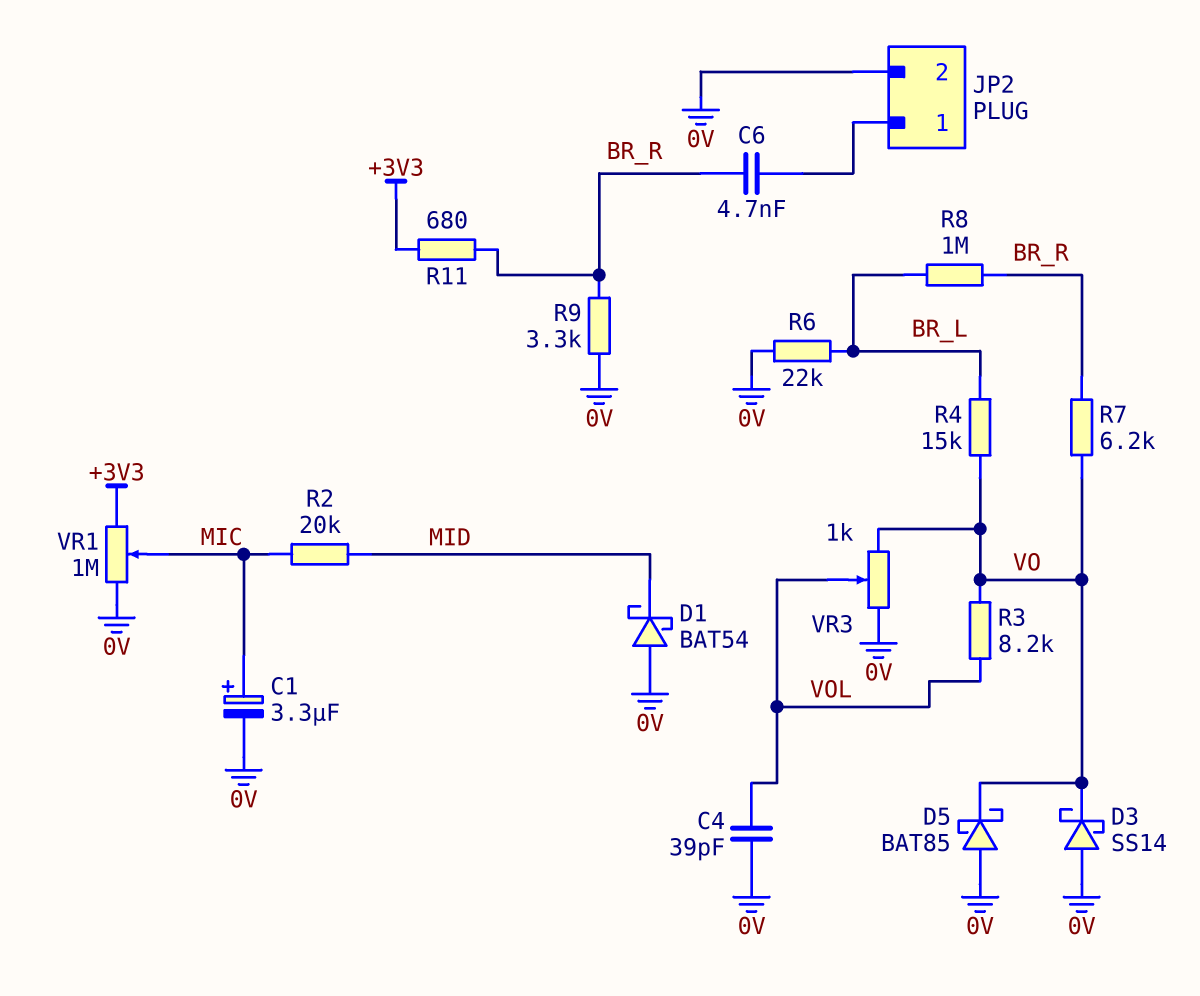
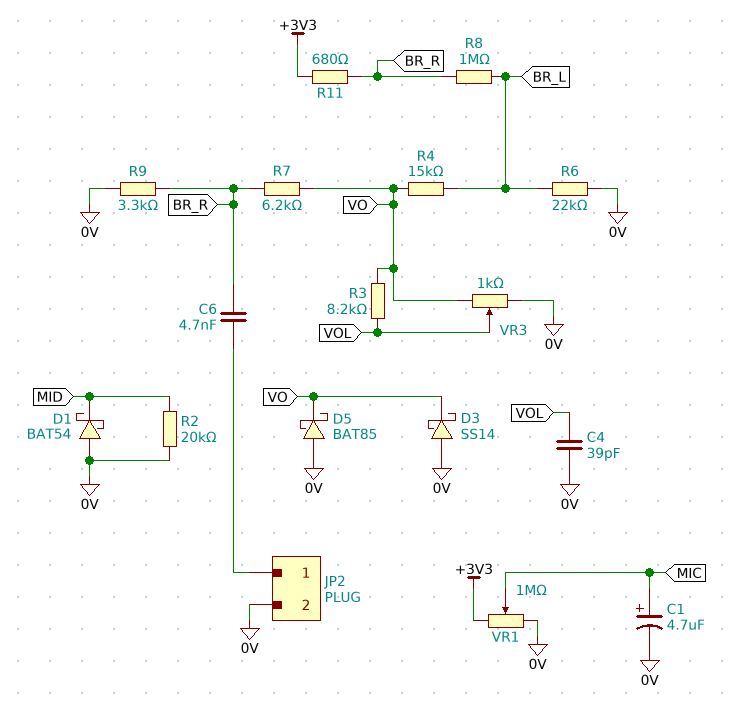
C1: 3.3uF (plus MIC, minus 0V) -> 4.7uF (plus MIC, minus 0V)
R2: 20k (MIC, MID) -> 20k (0V, MID)

